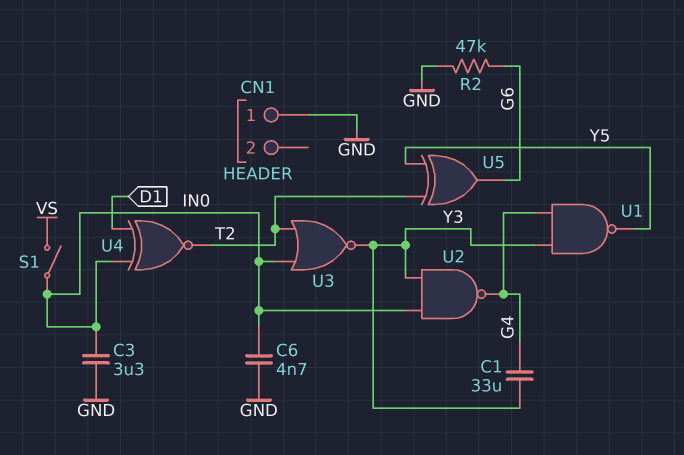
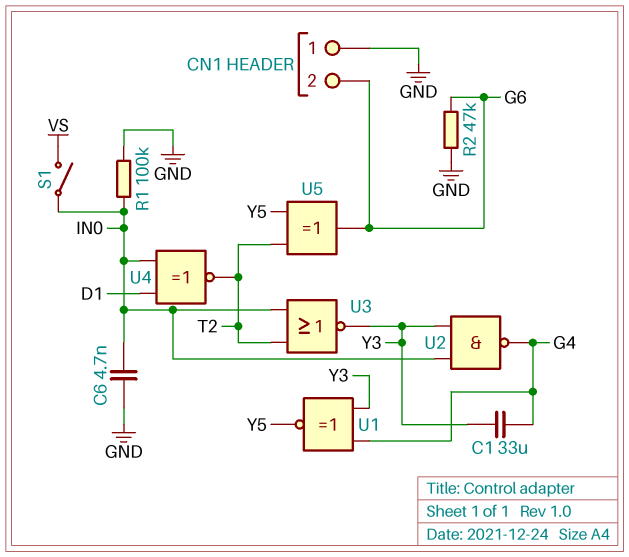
C3: 3.3uF (GND, IN0) -> none
CN1 pin 2: none -> G6
R1: none -> 100k (GND, IN0)
U1: NAND (in G4, in Y3, out Y5) -> XNOR (in G4, in Y3, out Y5)

